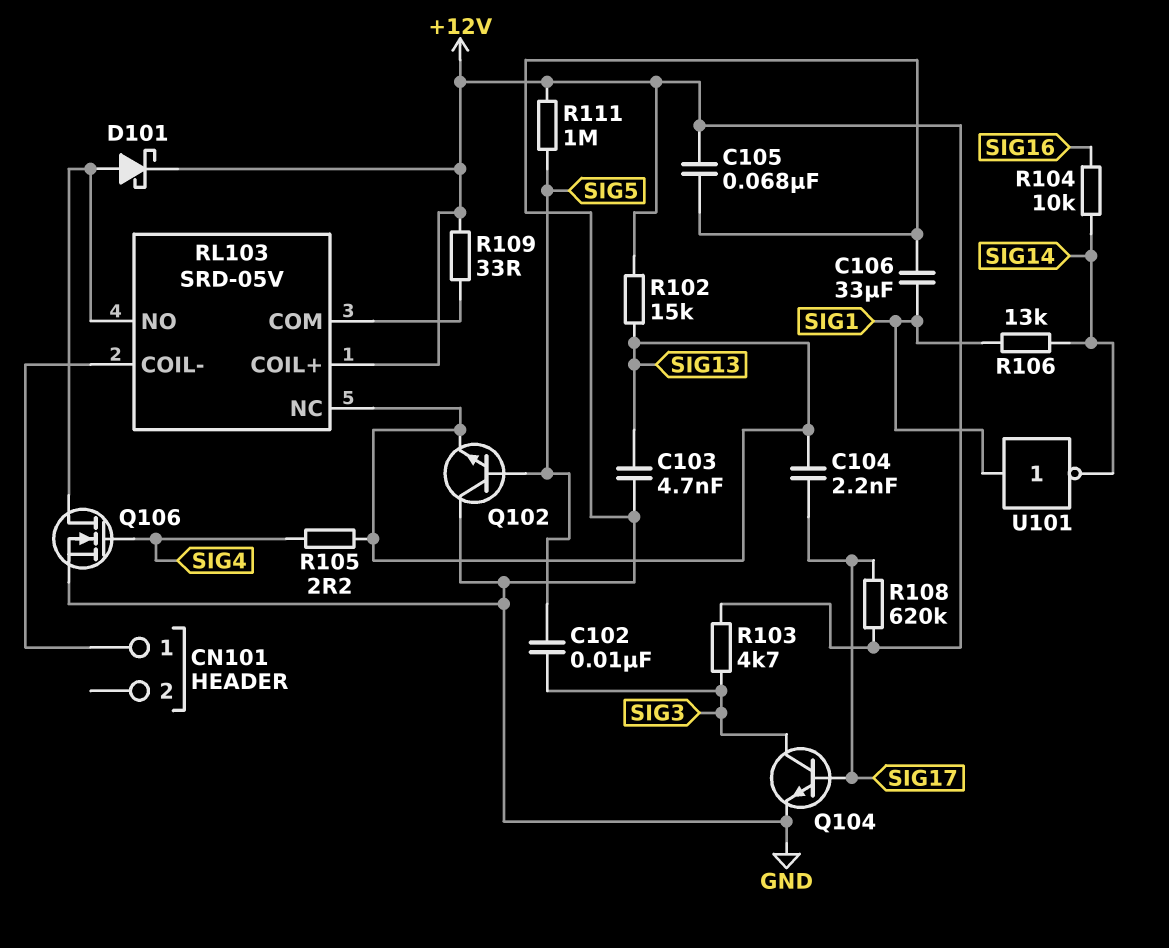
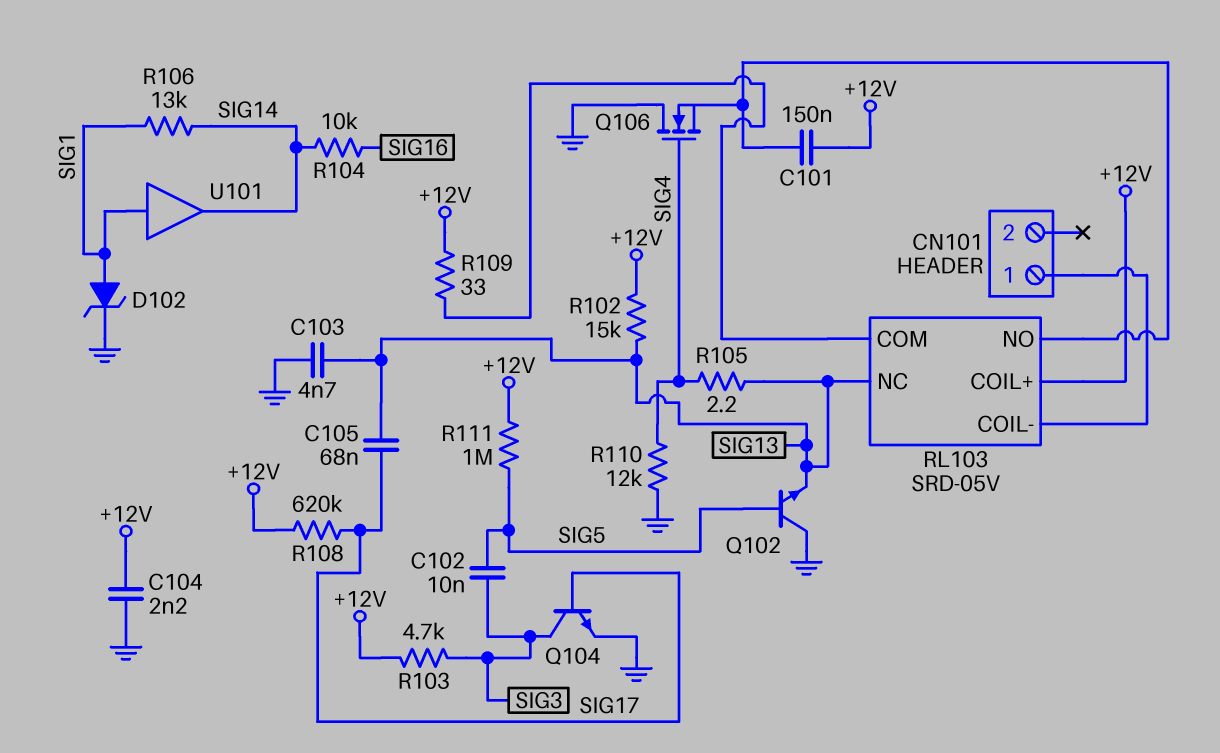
C101: none -> 150nF (+12V, RL103/NO)
C104: 2.2nF (SIG13, SIG17) -> 2.2nF (+12V, GND)
C105: 68nF (+12V, GND) -> 68nF (SIG13, SIG17)
C106: 33uF (GND, SIG1) -> none
D101: schottky (A RL103/NO, K +12V) -> none
D102: none -> zener (A SIG1, K GND)
Q106: NMOS (G SIG4, D RL103/NO, S GND) -> NMOS (G SIG4, D GND, S RL103/NO)
R110: none -> 12k (GND, SIG4)
U101: NOT (in SIG1, out SIG14) -> buffer (in SIG1, out SIG14)

